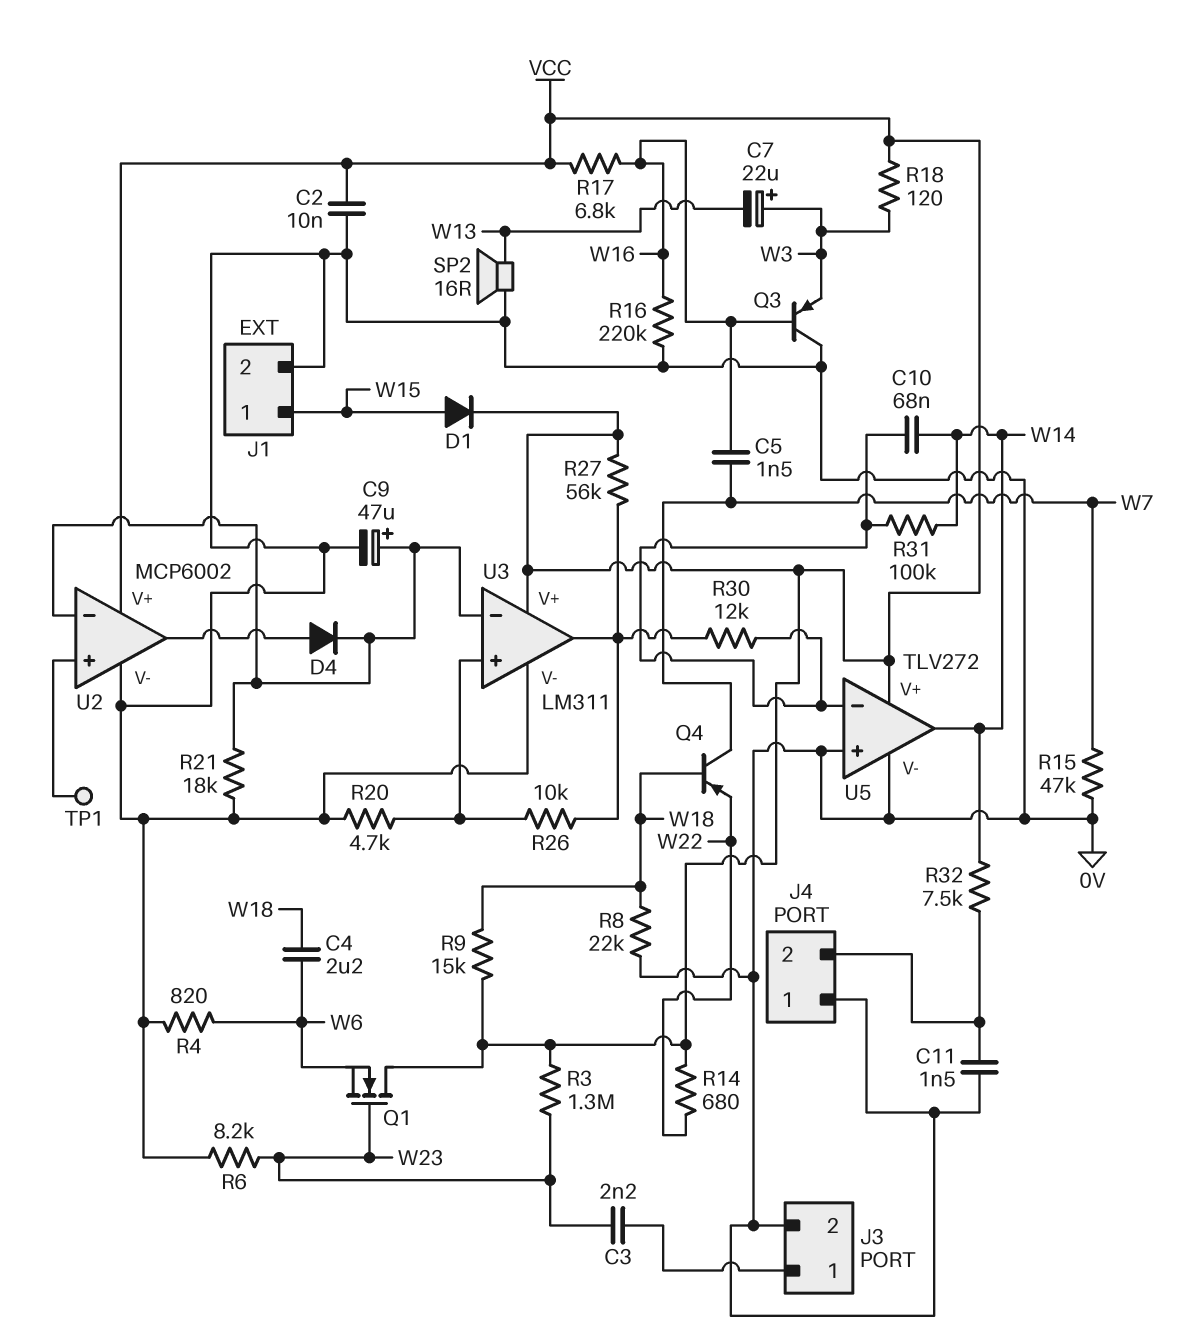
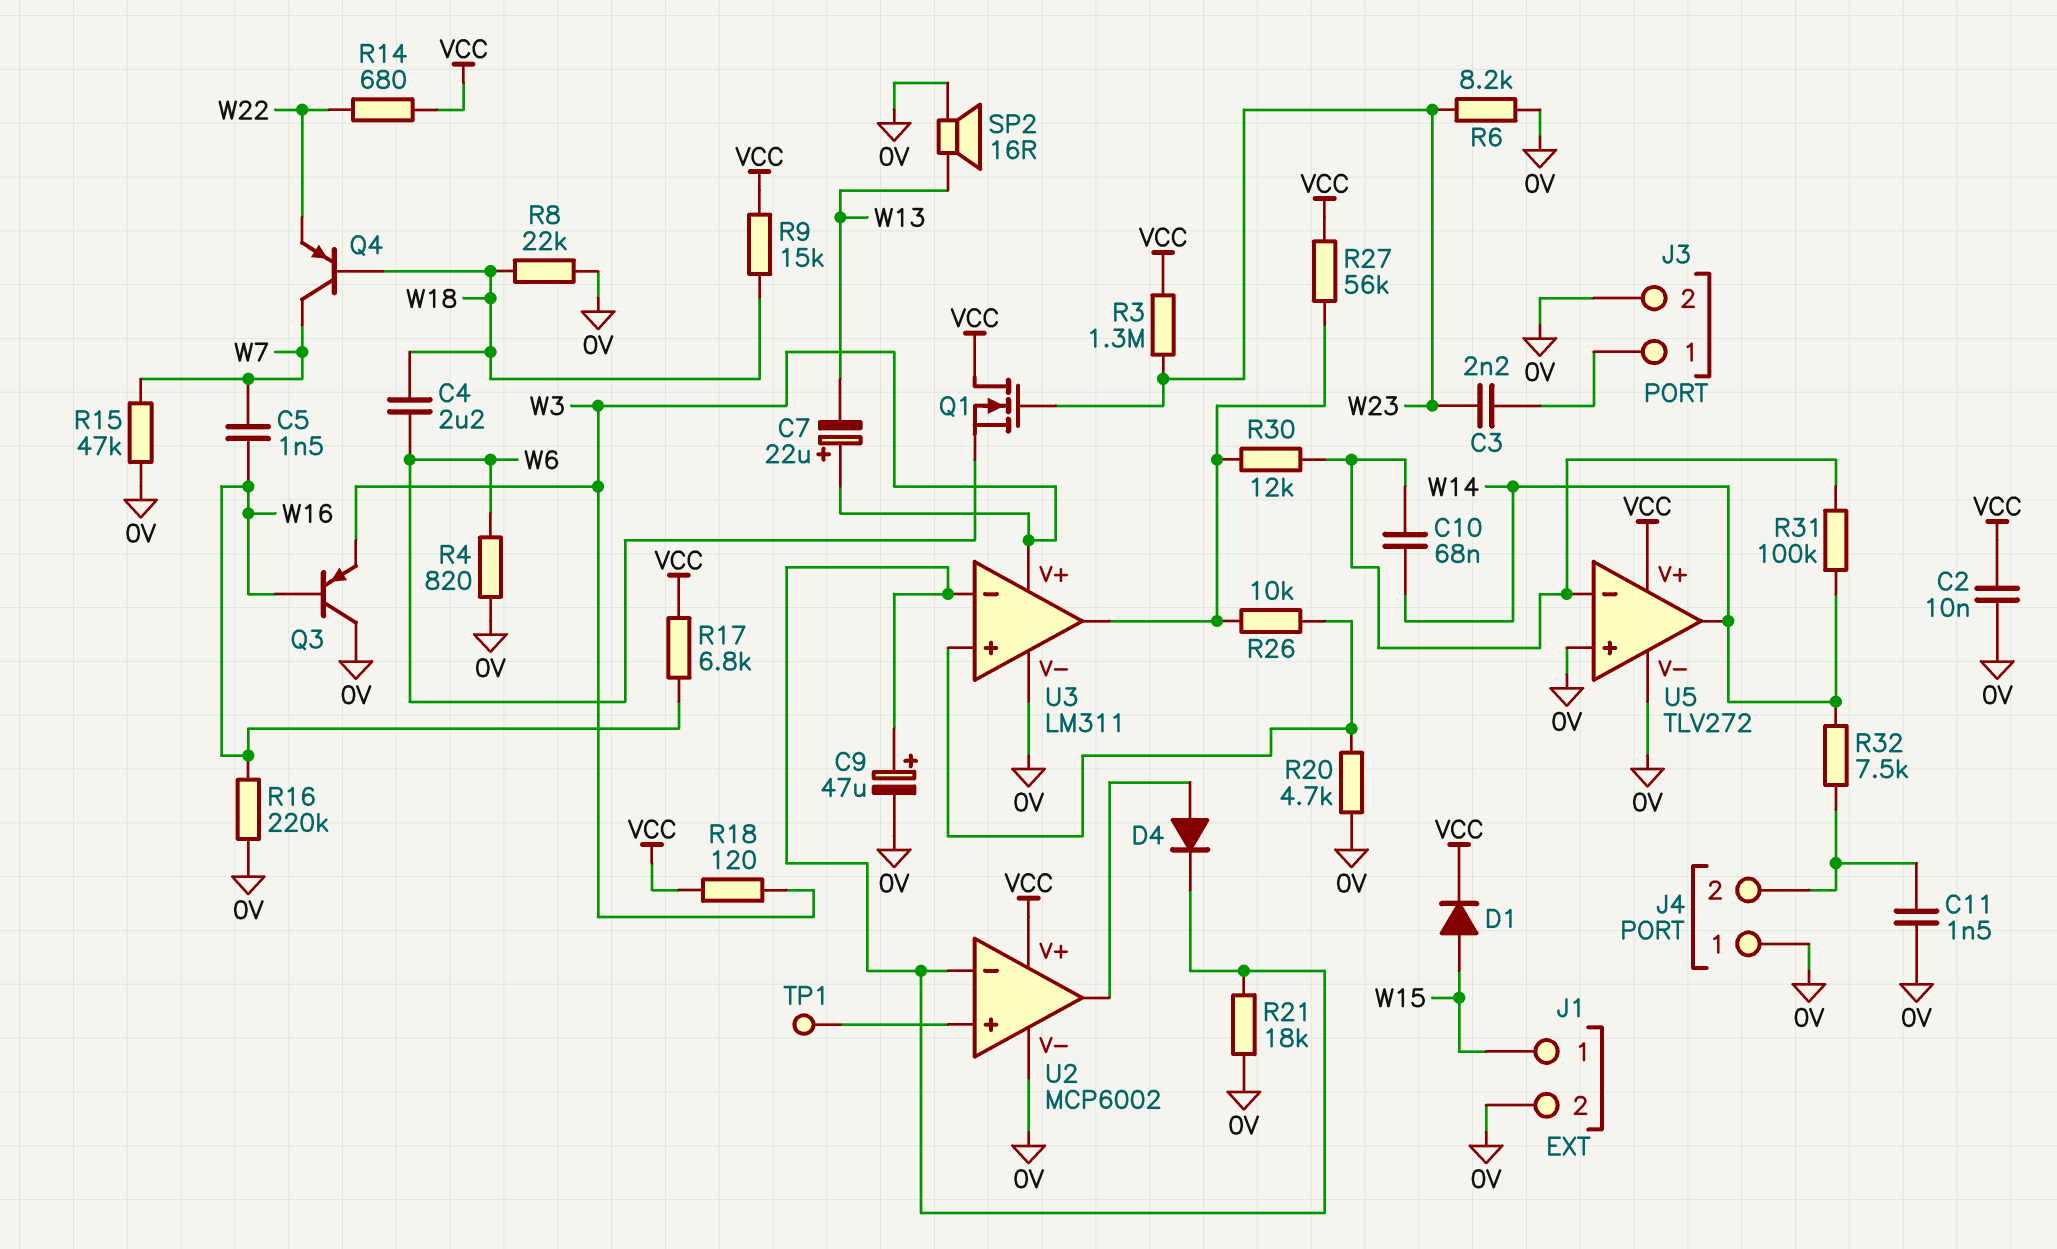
U3 pin V+: VCC -> W3

